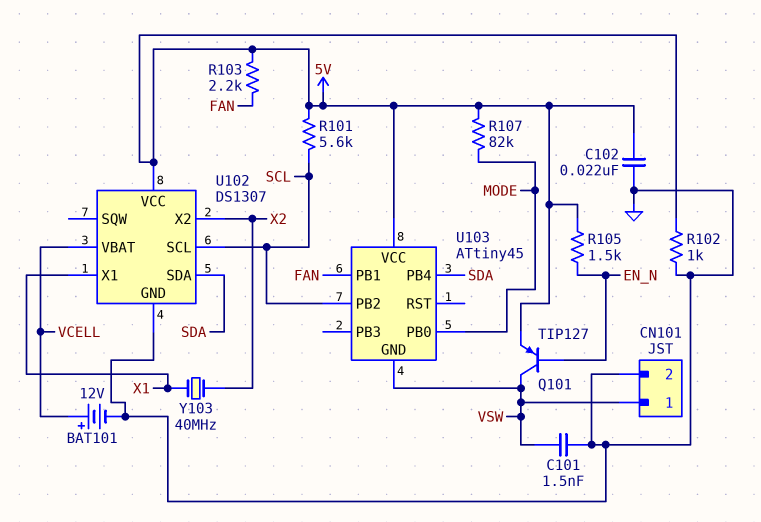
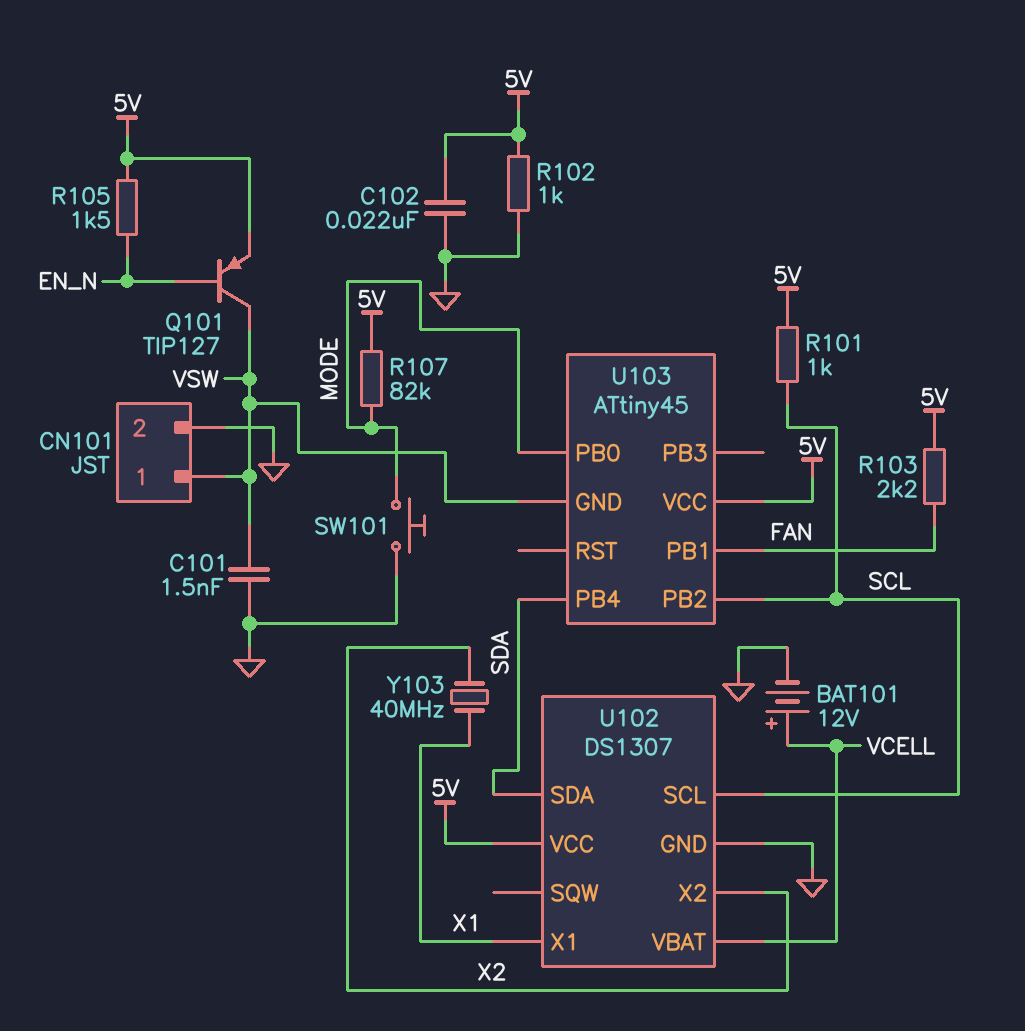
R101: 5.6k (5V, SCL) -> 1k (5V, SCL)
SW101: none -> button (GND, MODE)

